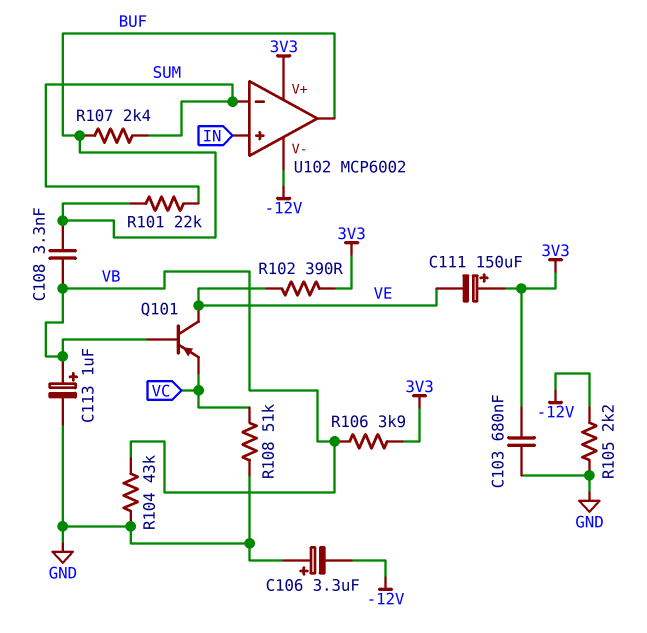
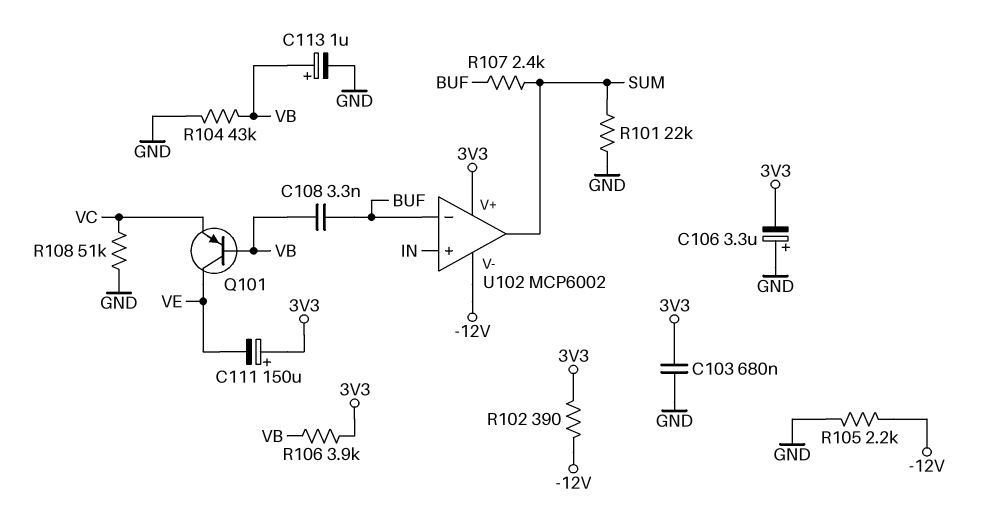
C106: 3.3uF (plus GND, minus -12V) -> 3.3uF (plus GND, minus 3V3)
R101: 22k (BUF, SUM) -> 22k (GND, SUM)
R102: 390 (3V3, VE) -> 390 (-12V, 3V3)
U102 pin in-: SUM -> BUF
U102 pin out: BUF -> SUM

